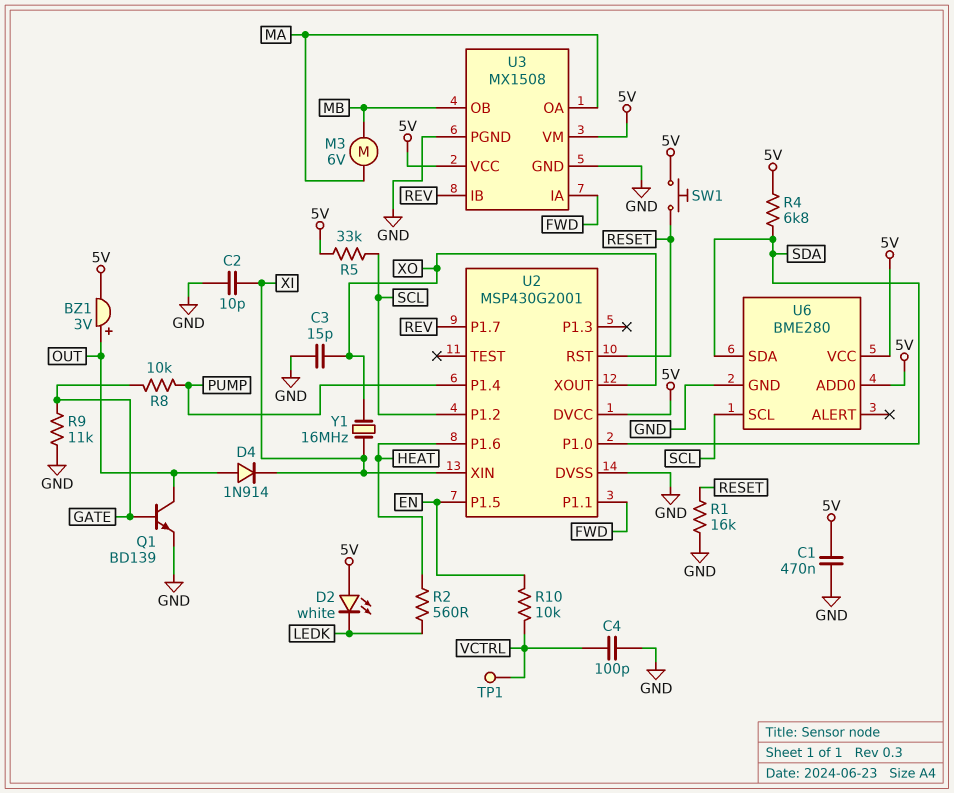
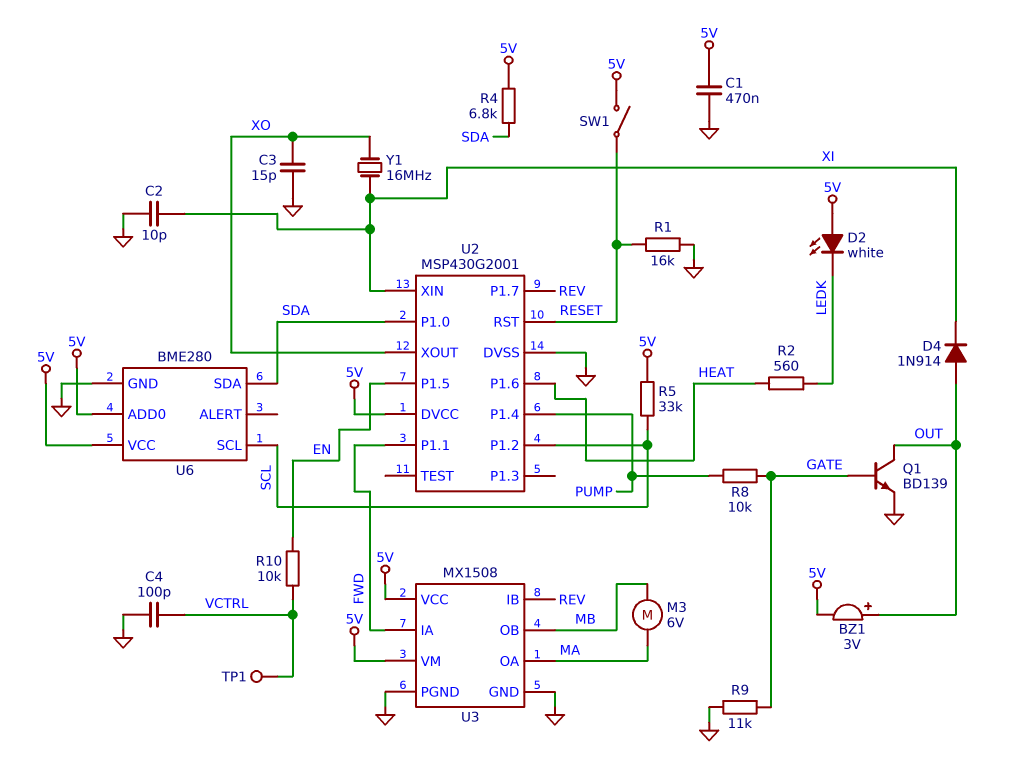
SW1: button (5V, RESET) -> switch (5V, RESET)

